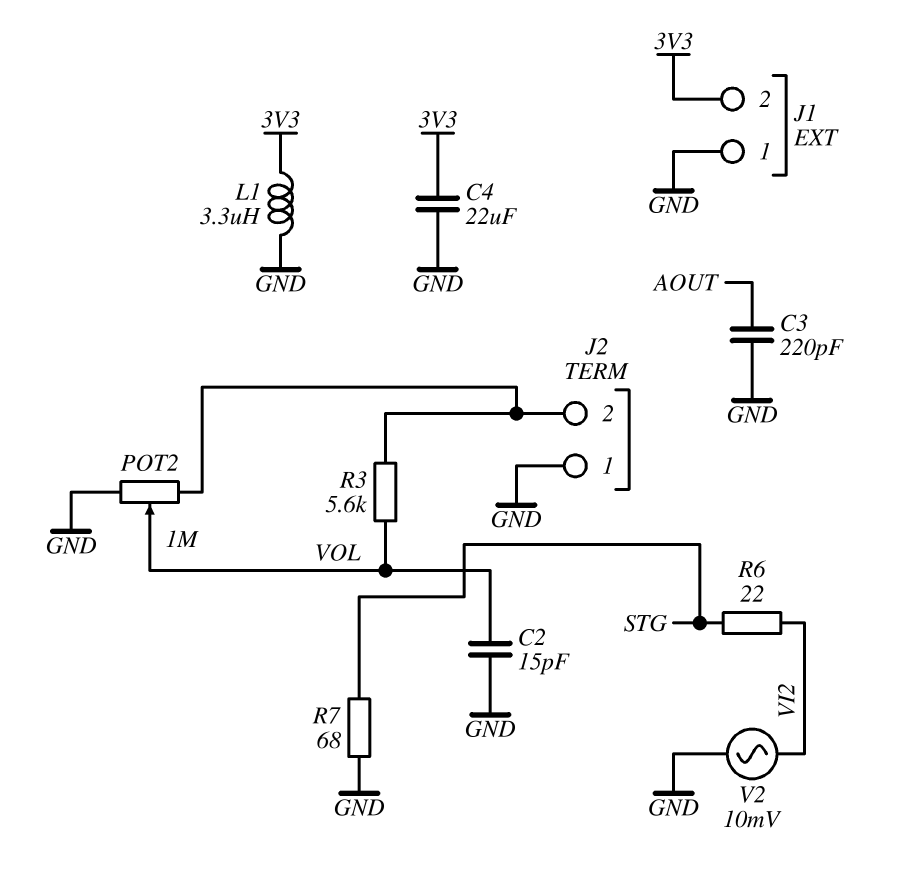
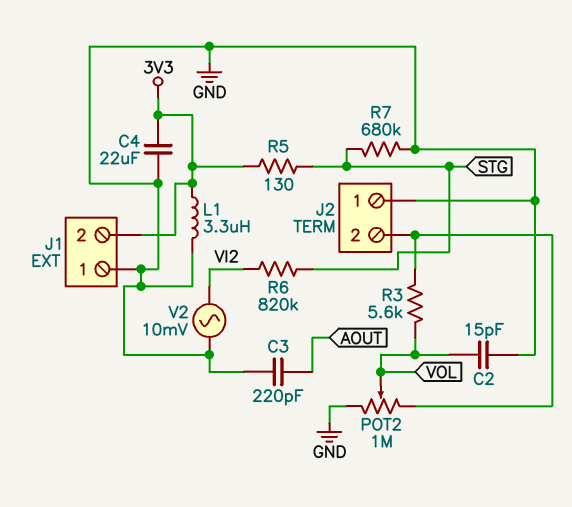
R5: none -> 130 (3V3, STG)
R6: 22 (STG, VI2) -> 820k (STG, VI2)
R7: 68 (GND, STG) -> 680k (GND, STG)

